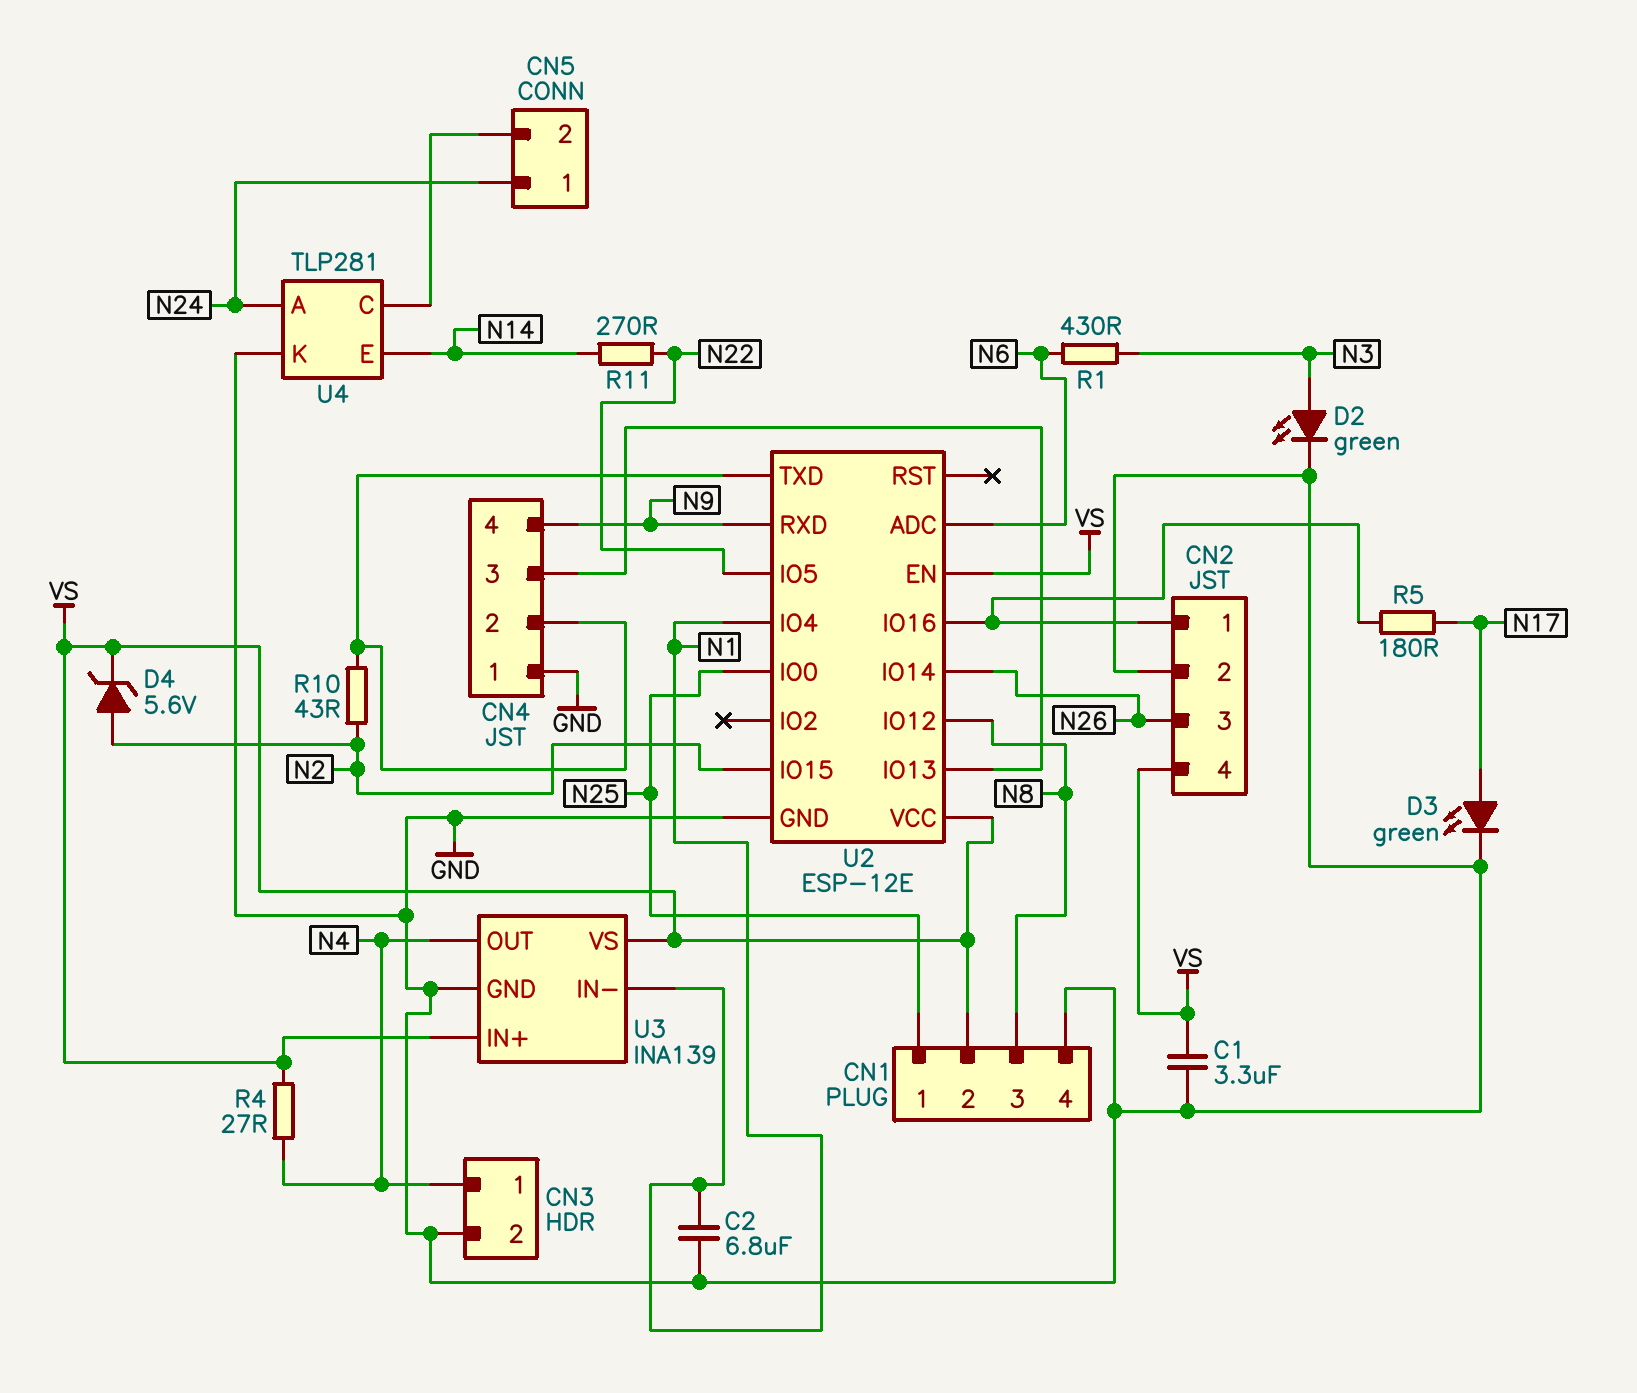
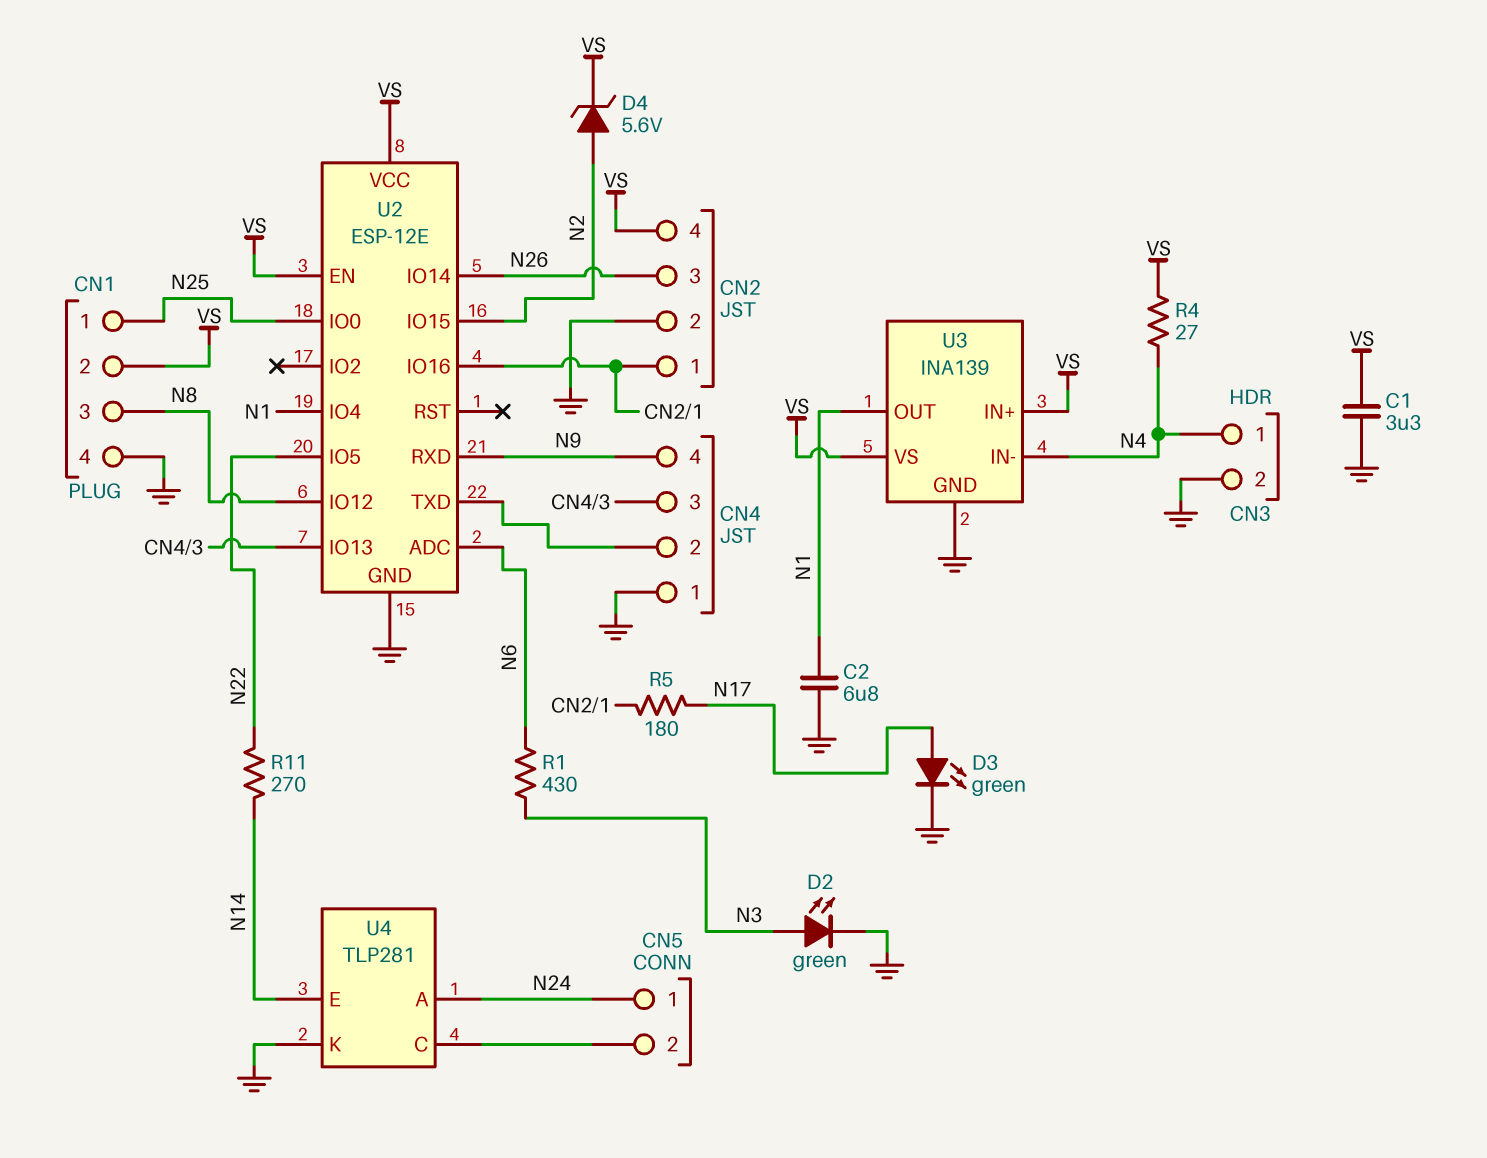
R10: 43 (CN4/2, N2) -> none
U3 pin IN-: N1 -> N4
U3 pin OUT: N4 -> N1

